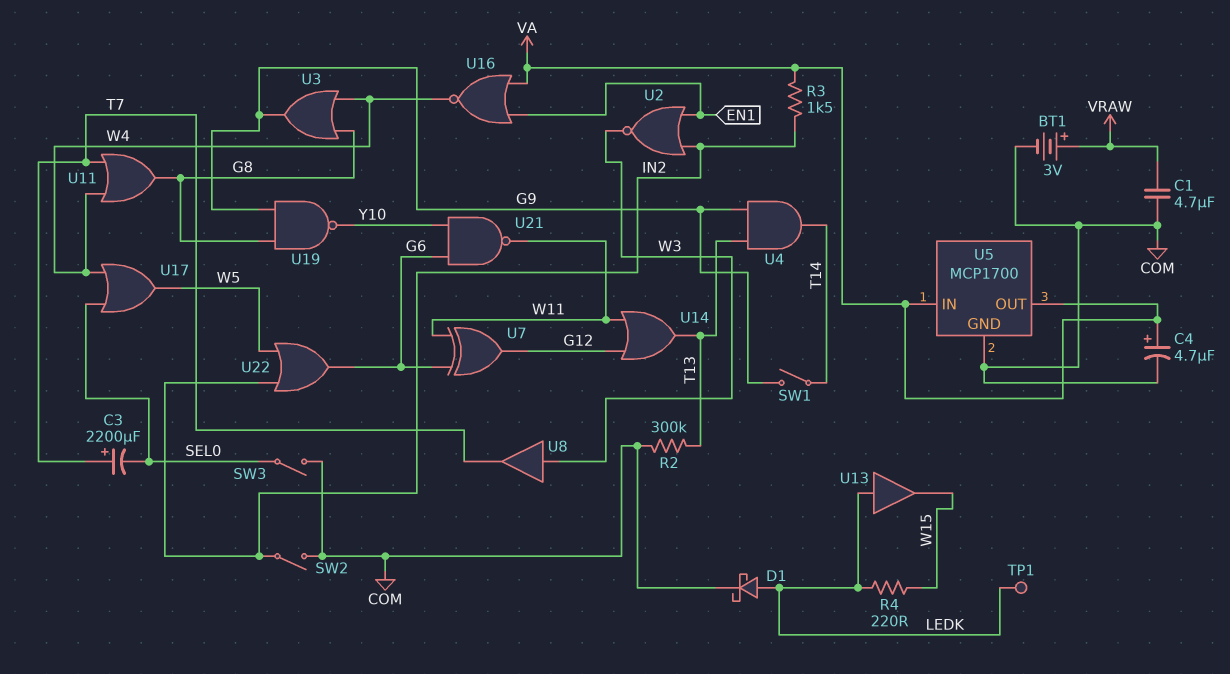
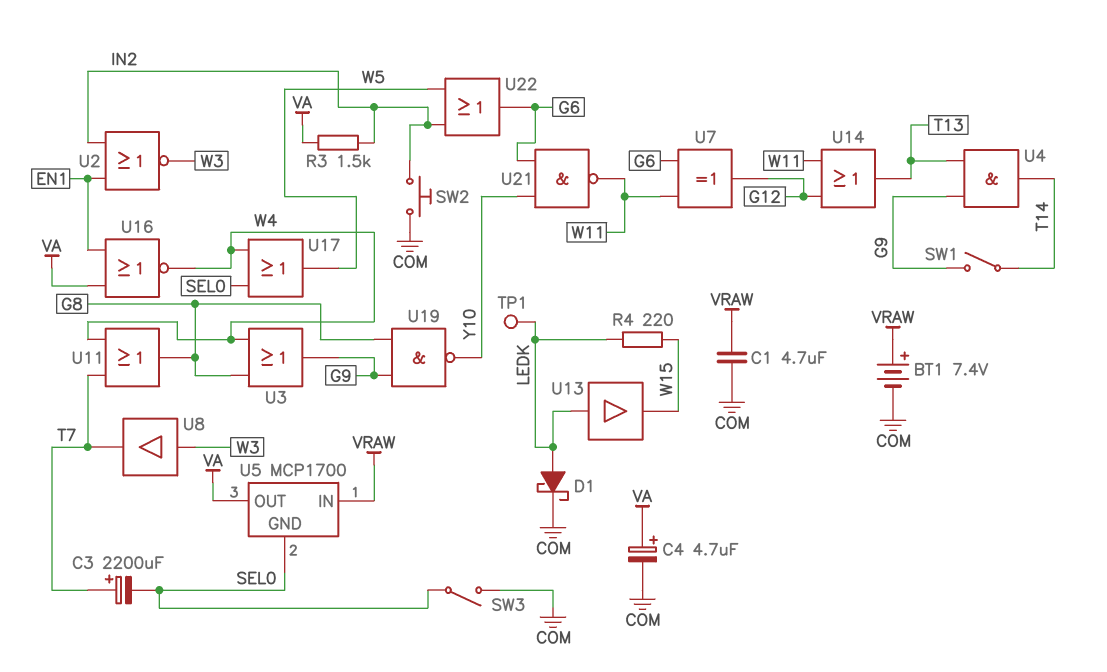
BT1: 3V (plus VRAW, minus COM) -> 7.4V (plus VRAW, minus COM)
R2: 300k (COM, T13) -> none
SW2: switch (COM, IN2) -> button (COM, IN2)
U5 pin GND: COM -> SEL0
U5 pin IN: VA -> VRAW

